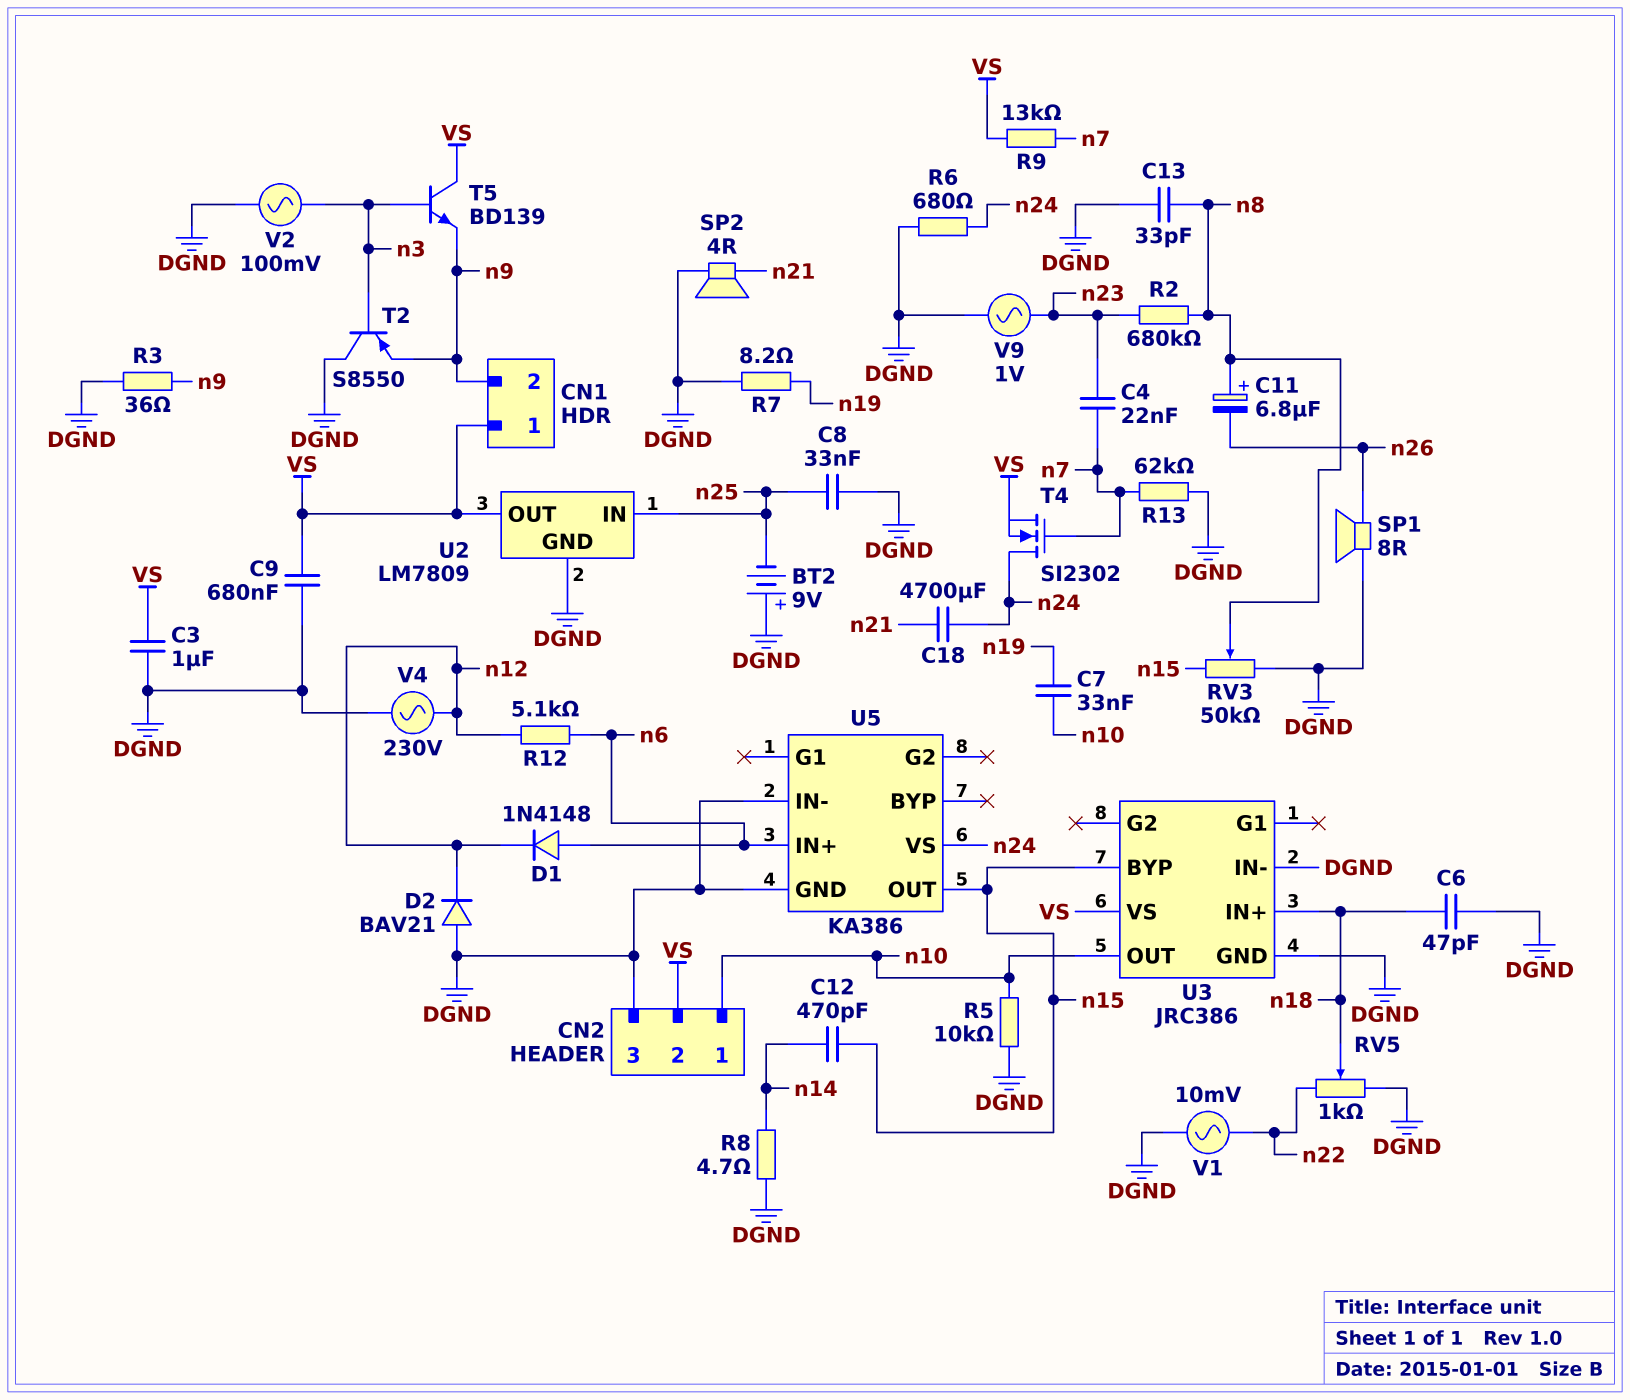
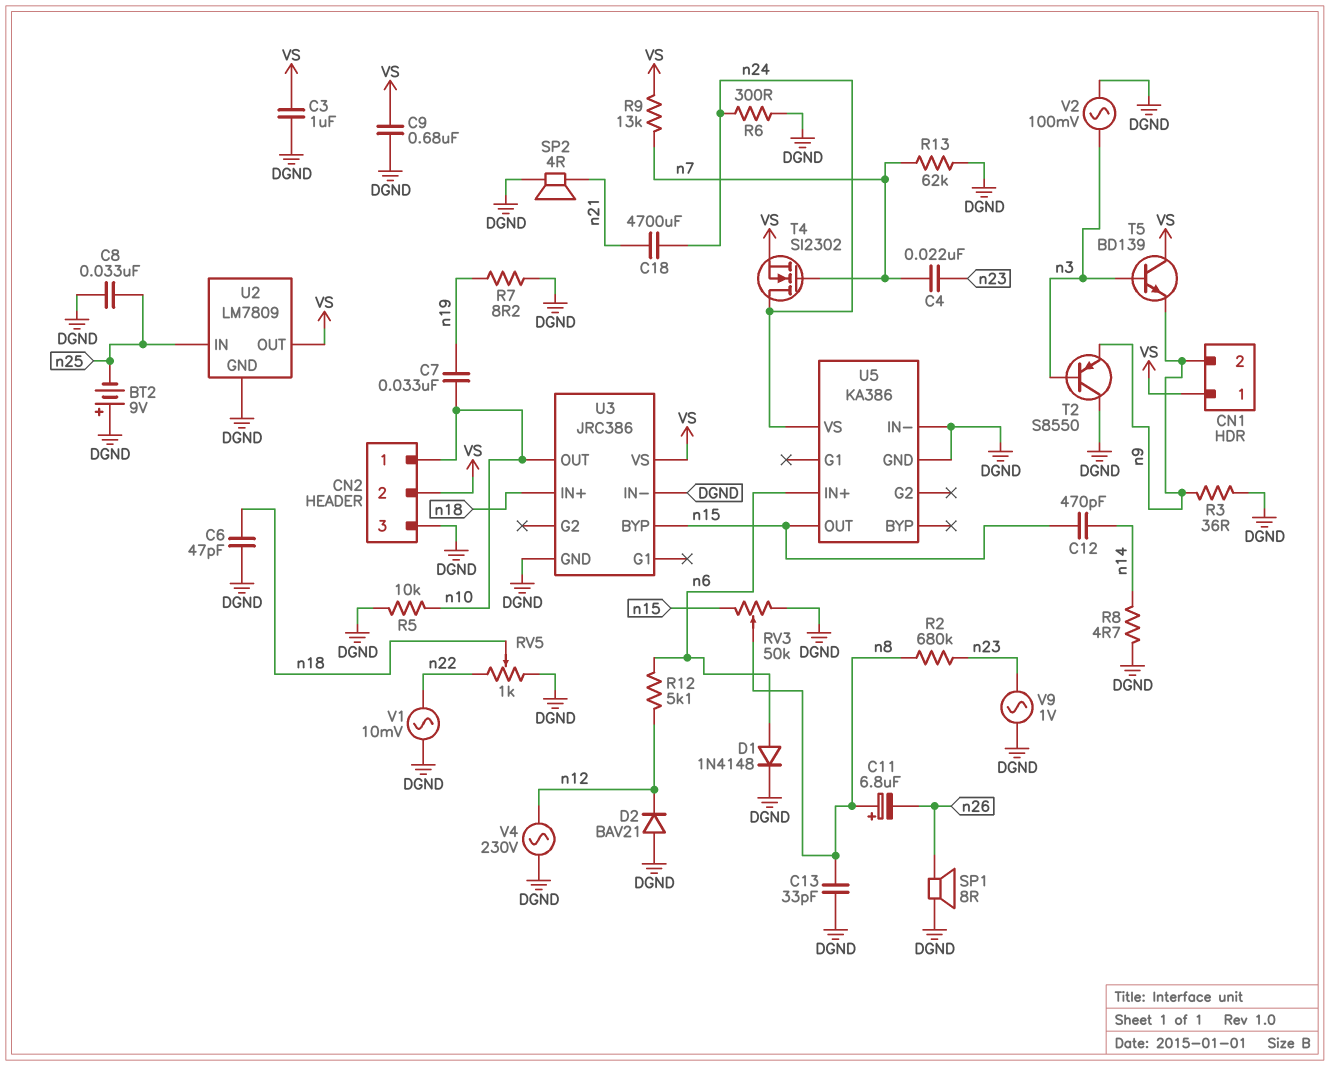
D1: diode 1N4148 (A n6, K n12) -> diode 1N4148 (A n6, K DGND)
R6: 680 (DGND, n24) -> 300 (DGND, n24)

